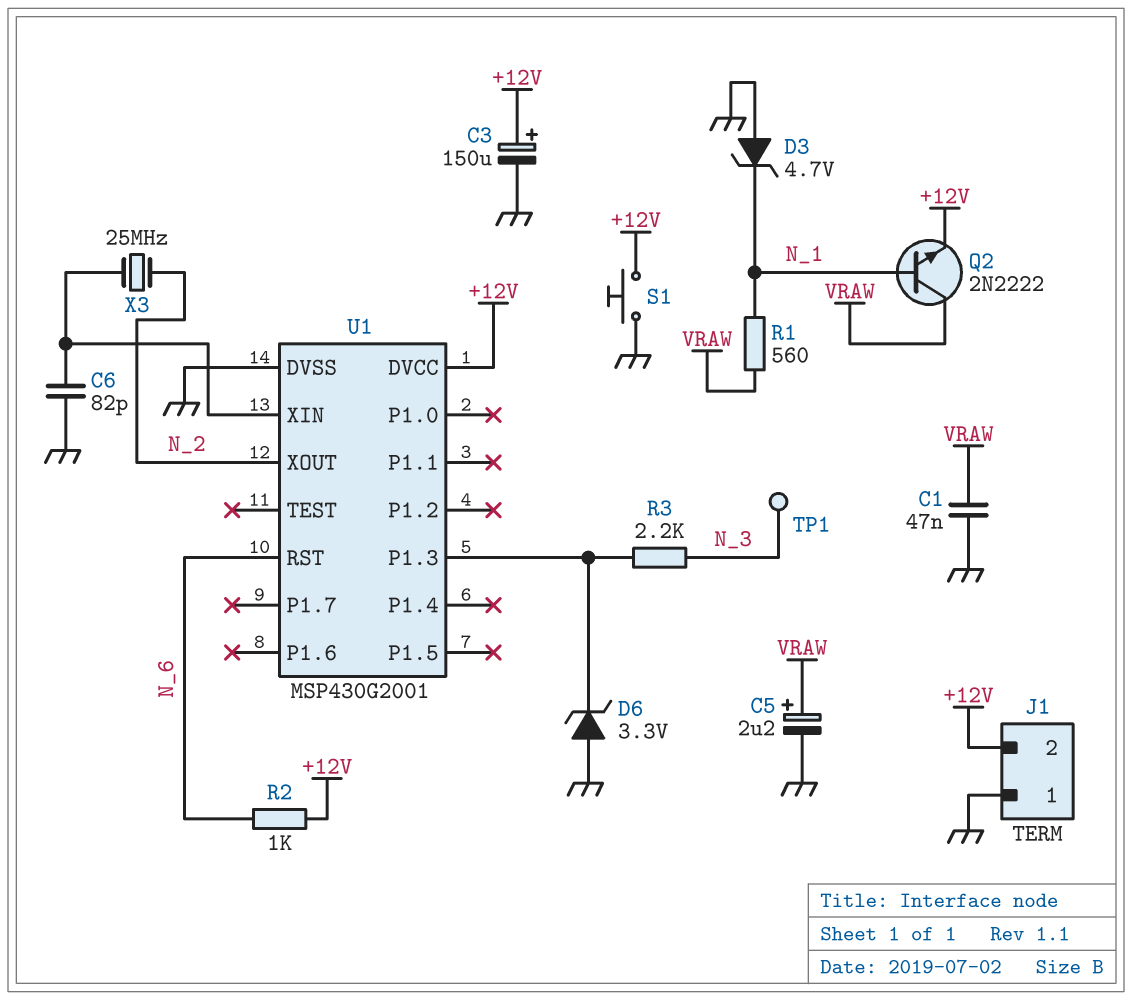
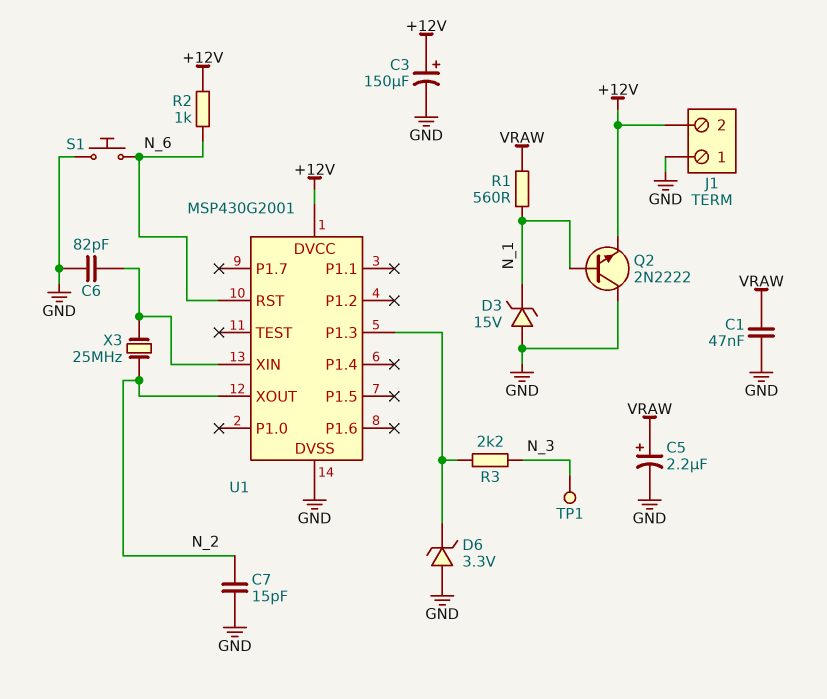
C7: none -> 15pF (GND, N_2)
D3: zener 4.7V (A GND, K N_1) -> zener 15V (A GND, K N_1)
Q2: NPN 2N2222 (B N_1, C VRAW, E +12V) -> NPN 2N2222 (B N_1, C GND, E +12V)
S1: button (+12V, GND) -> button (GND, N_6)

